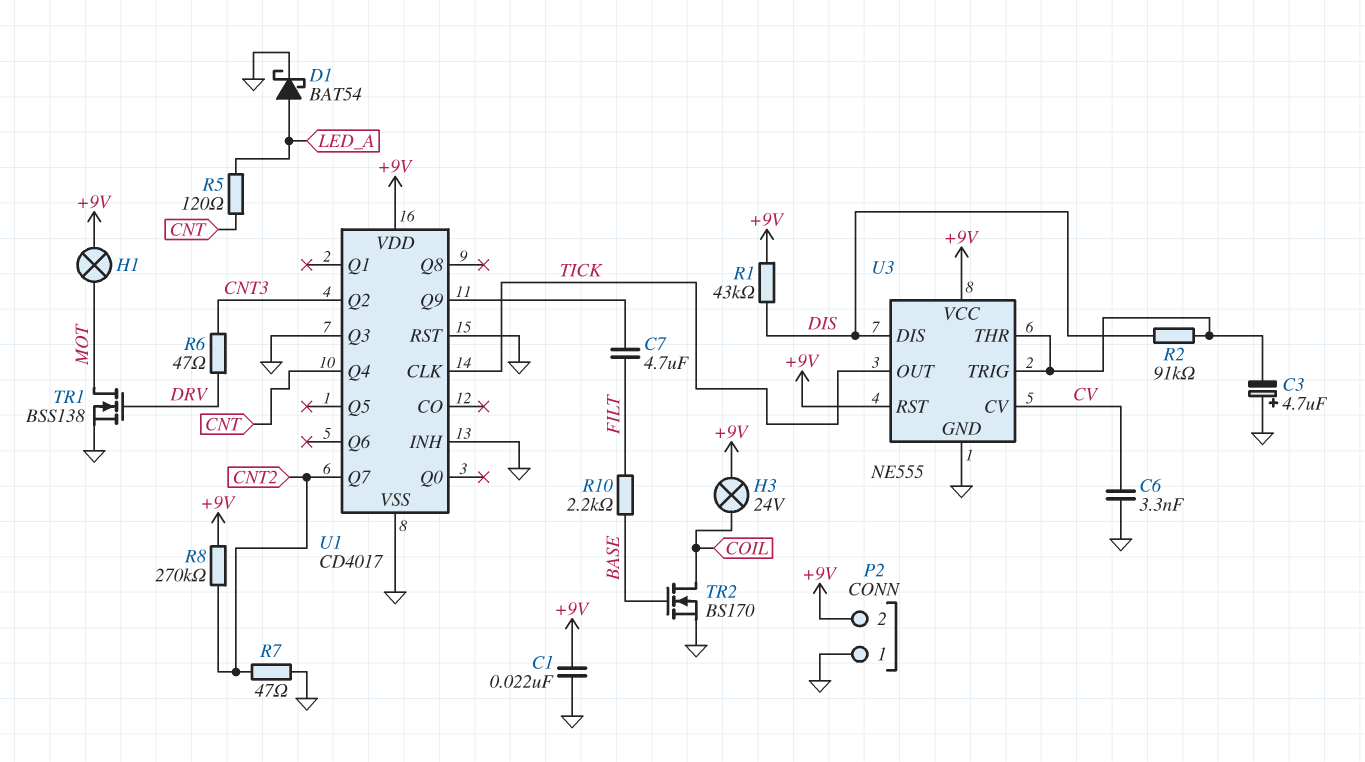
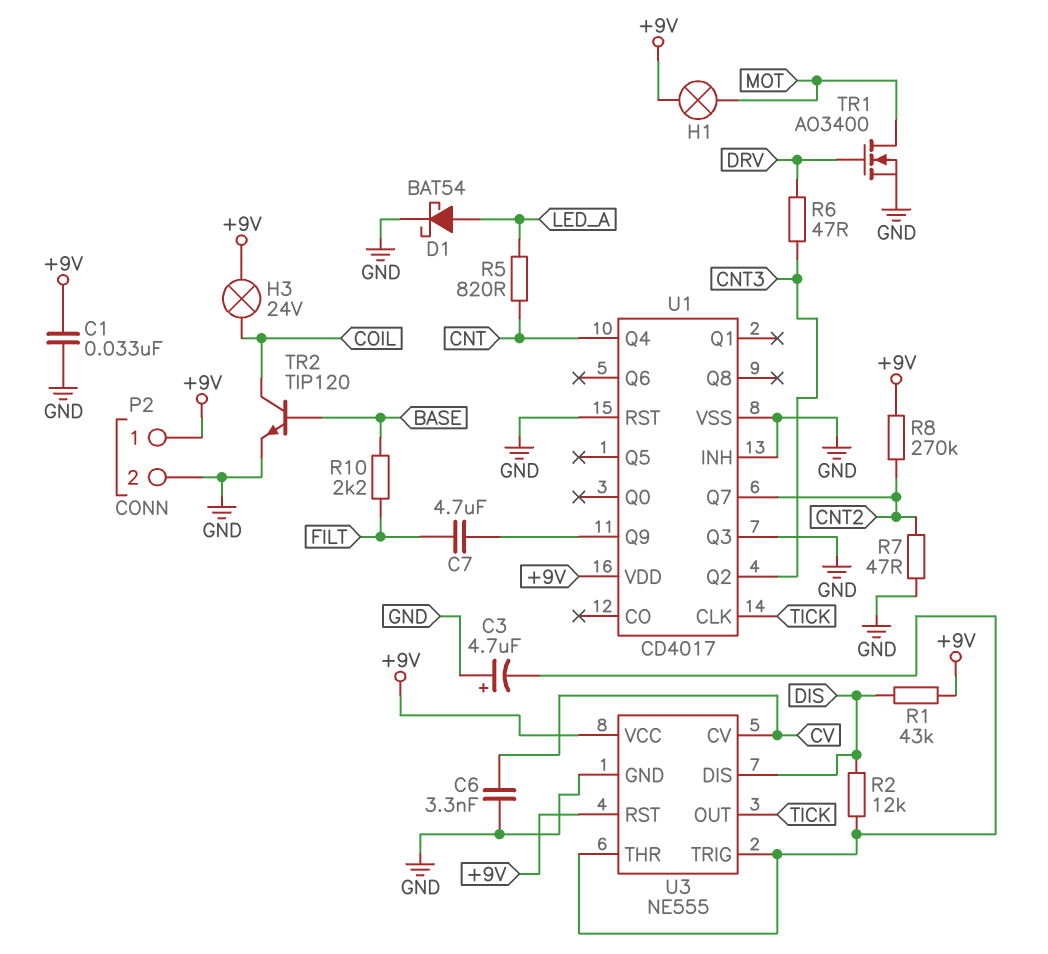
C1: 22nF (+9V, GND) -> 33nF (+9V, GND)
P2 pin 1: GND -> +9V
P2 pin 2: +9V -> GND
R2: 91k (DIS, U3/THR) -> 12k (DIS, U3/THR)
R5: 120 (CNT, LED_A) -> 820 (CNT, LED_A)
TR1: NMOS BSS138 (G DRV, D MOT, S GND) -> NMOS AO3400 (G DRV, D MOT, S GND)
TR2: NMOS BS170 (G BASE, D COIL, S GND) -> NPN TIP120 (B BASE, C COIL, E GND)

